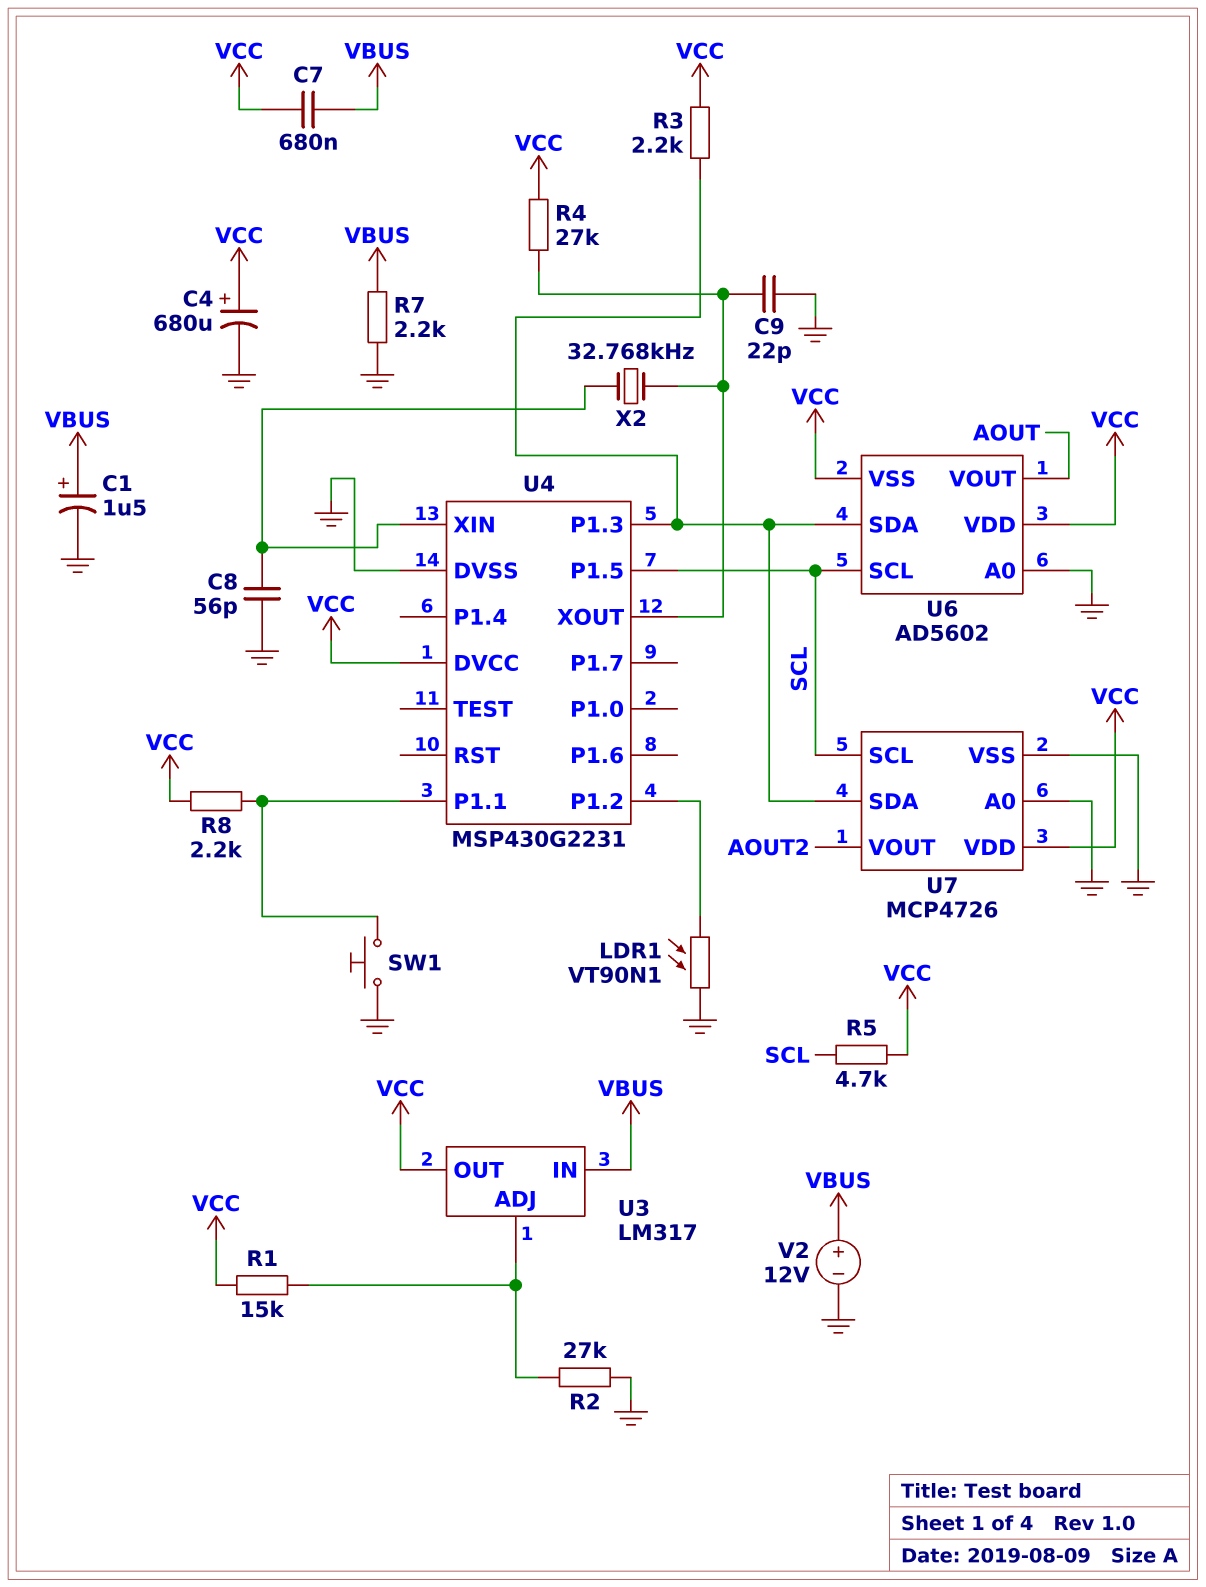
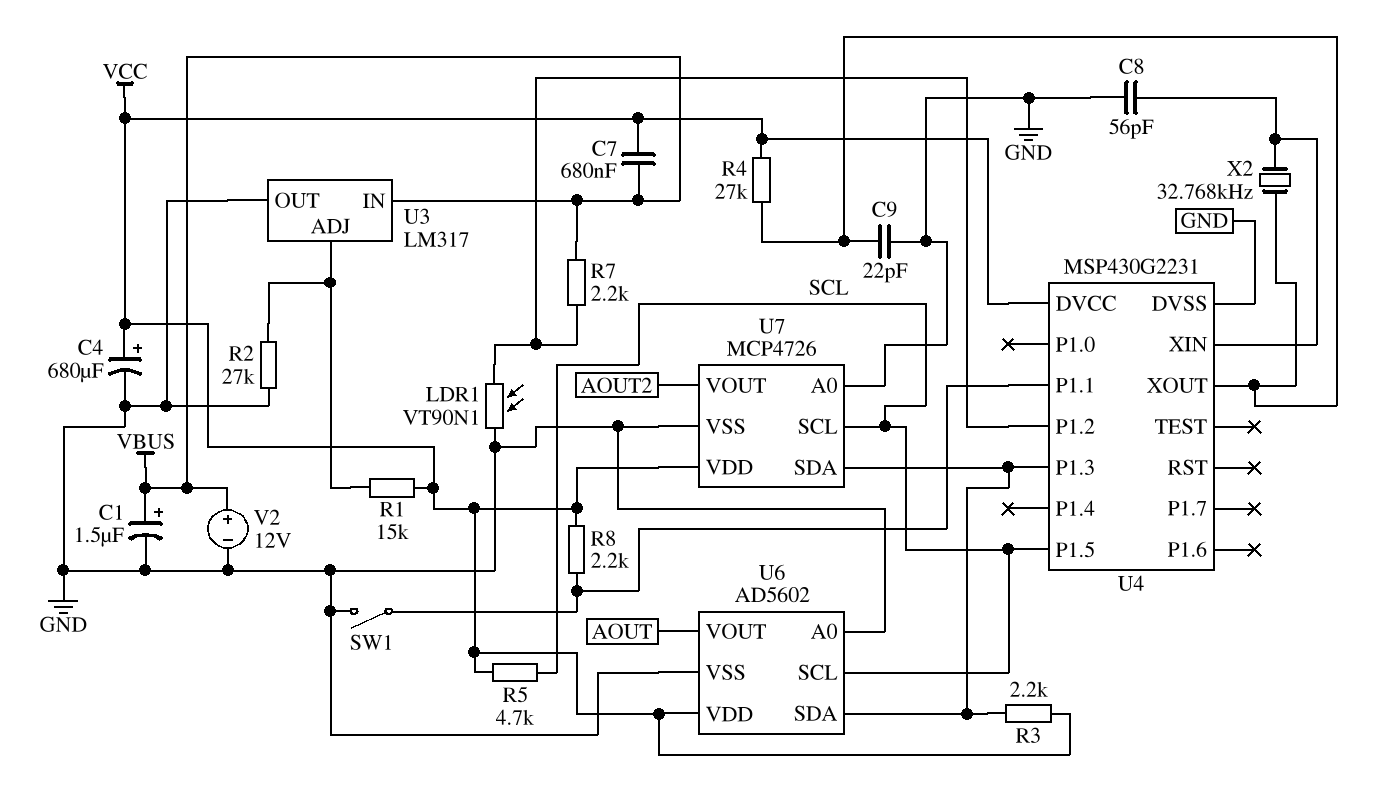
R7: 2.2k (GND, VBUS) -> 2.2k (U4/P1.2, VBUS)
SW1: button (GND, U4/P1.1) -> switch (GND, U4/P1.1)
U3 pin OUT: VCC -> GND
U6 pin VSS: VCC -> GND

